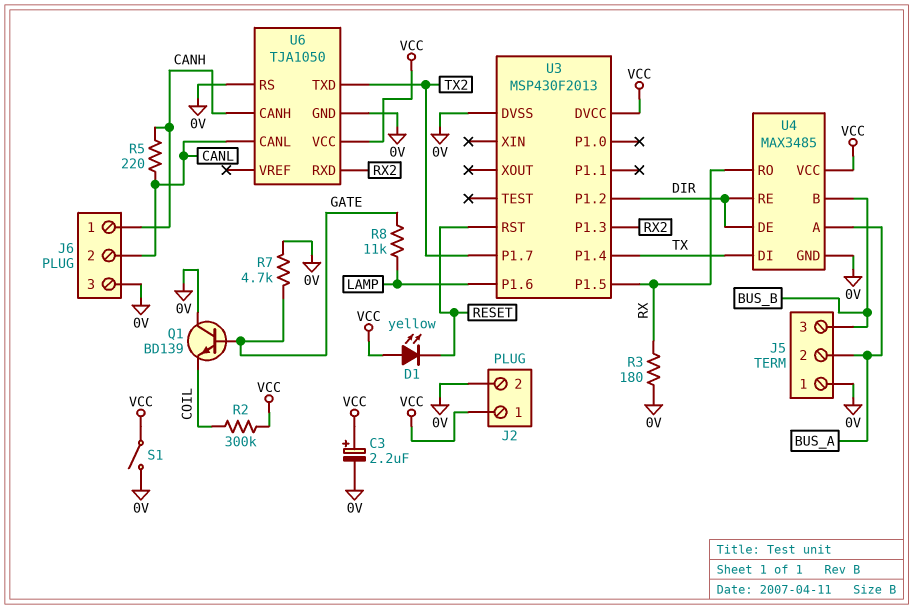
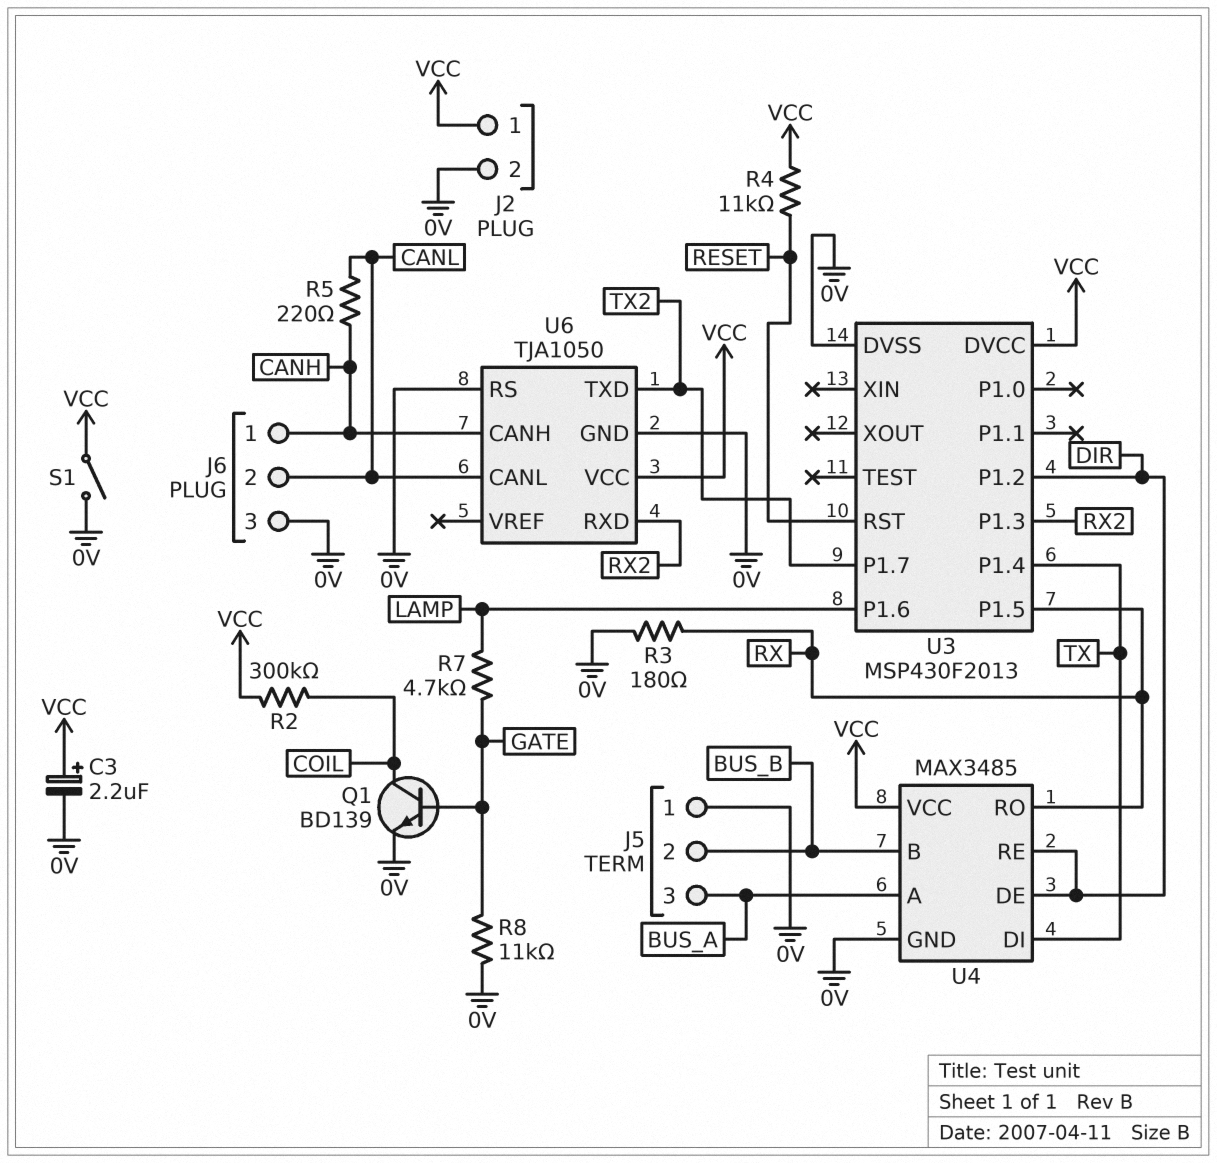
D1: LED yellow (A VCC, K RESET) -> none
J5 pin 2: BUS_A -> BUS_B
J5 pin 3: BUS_B -> BUS_A
Q1: NPN BD139 (B GATE, C 0V, E COIL) -> NPN BD139 (B GATE, C COIL, E 0V)
R4: none -> 11k (RESET, VCC)
R7: 4.7k (0V, GATE) -> 4.7k (GATE, LAMP)
R8: 11k (GATE, LAMP) -> 11k (0V, GATE)

